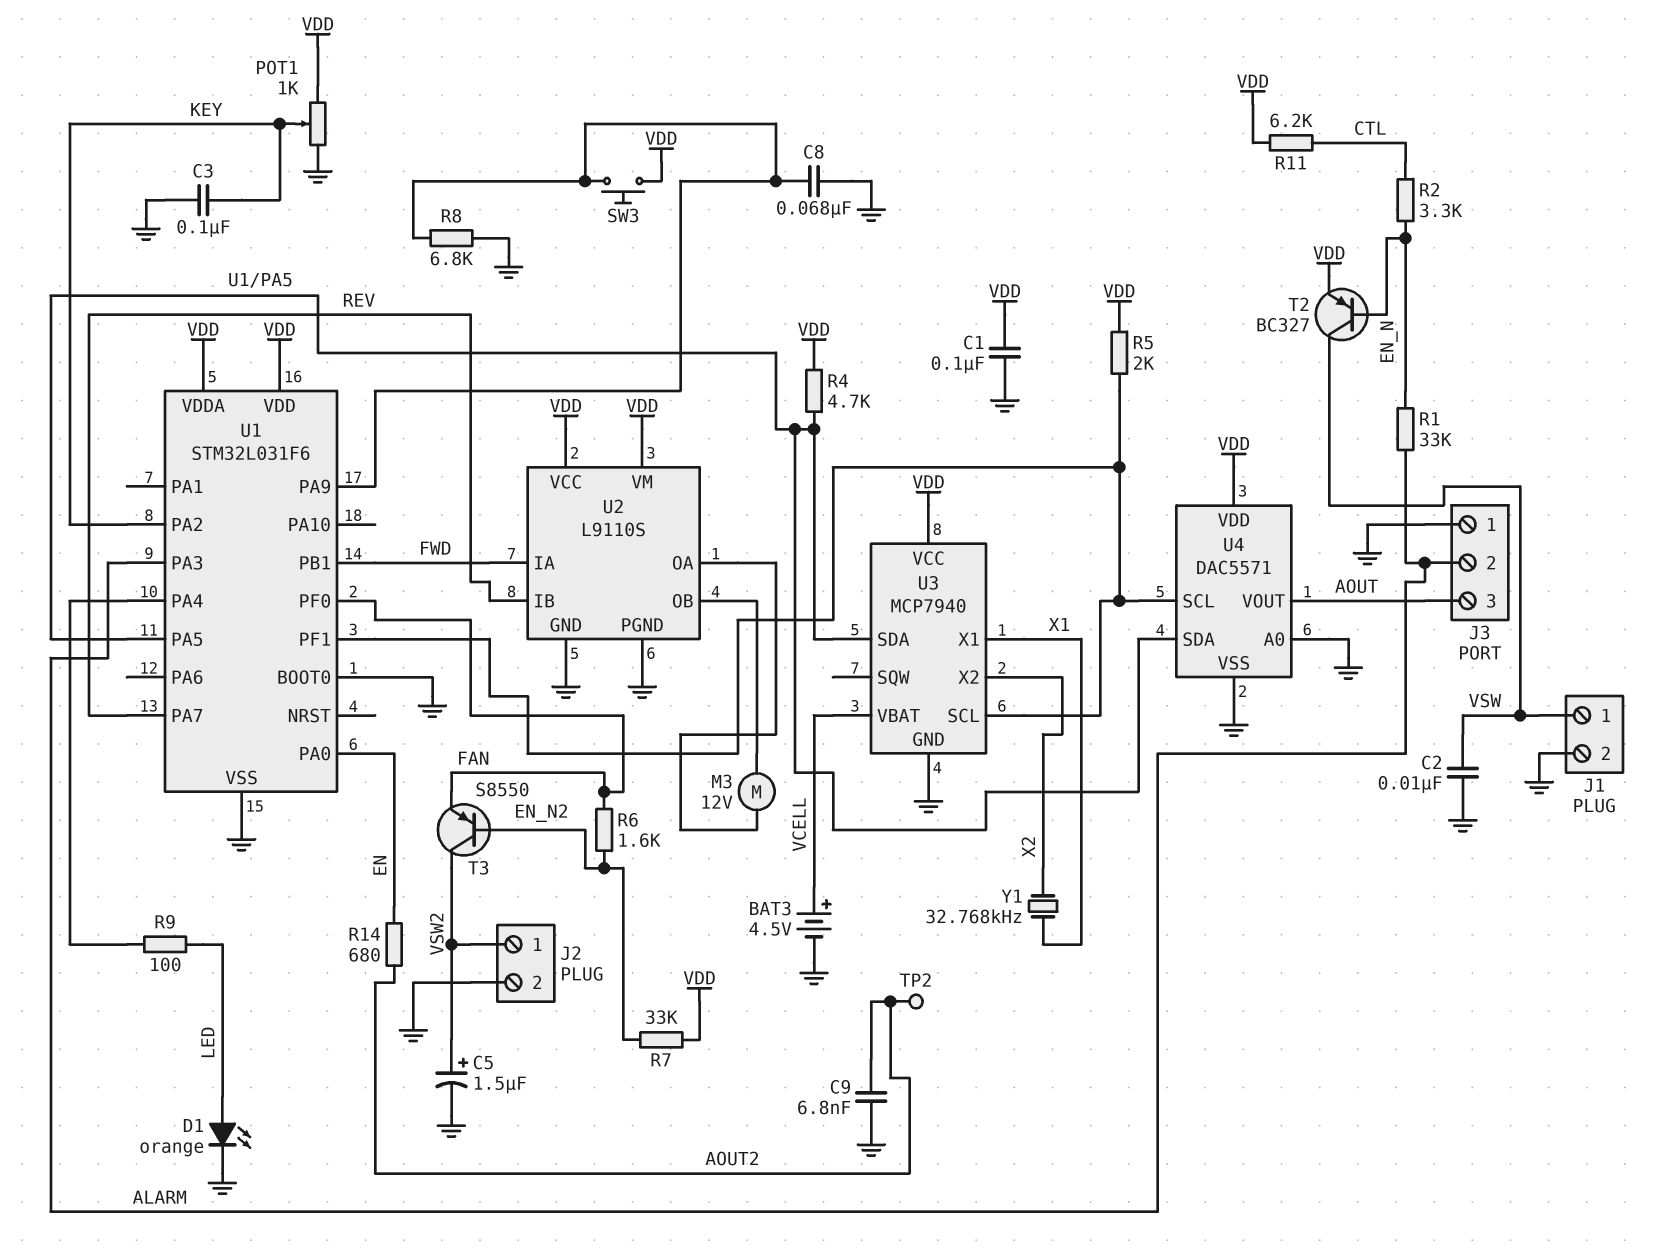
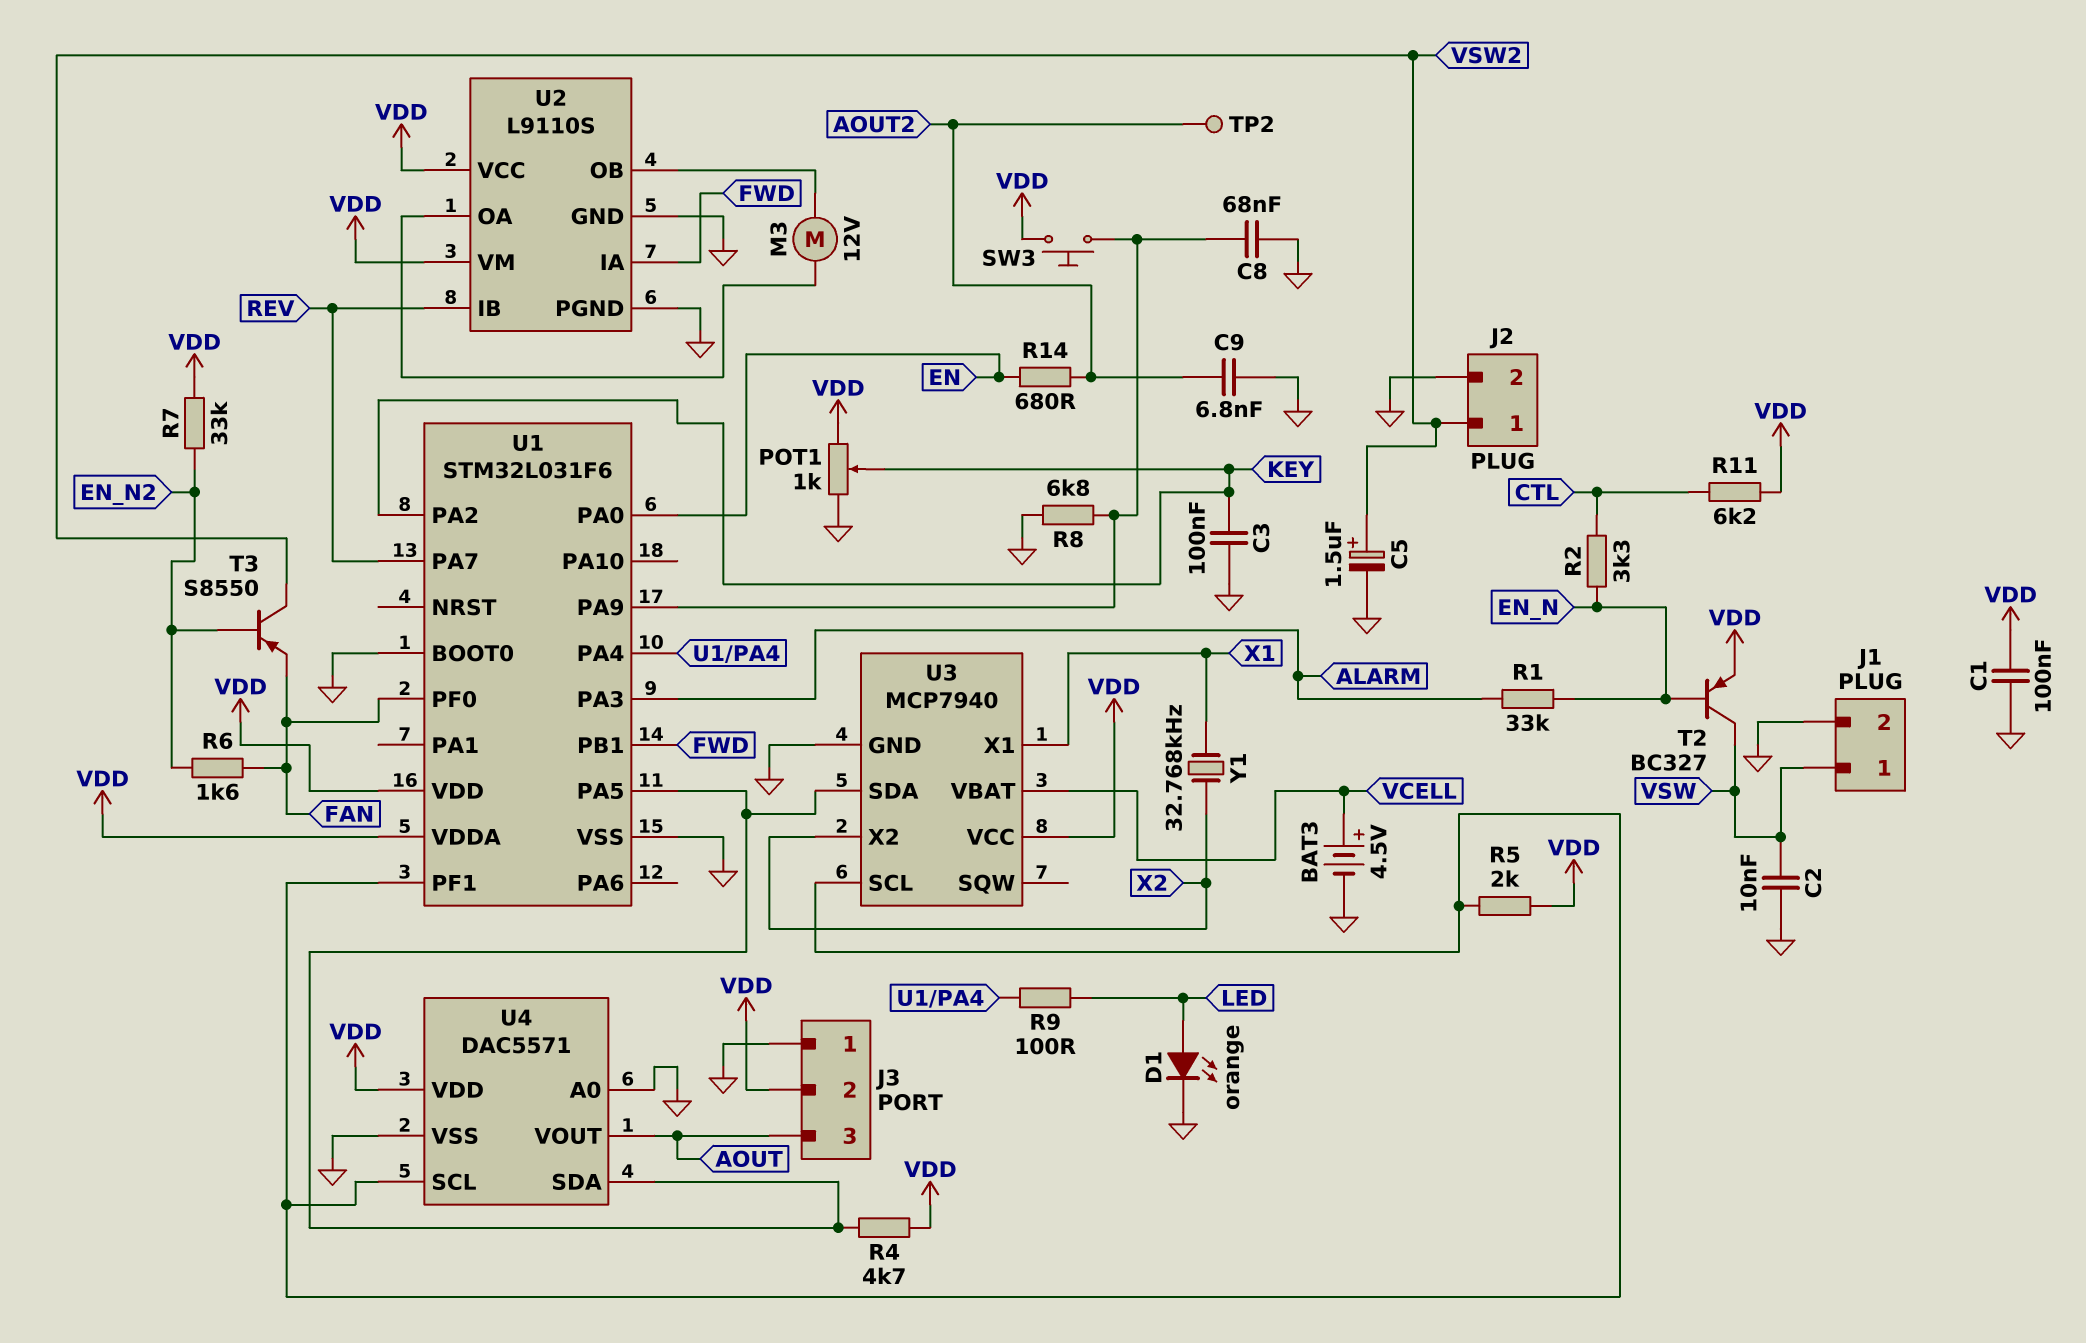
J3 pin 2: ALARM -> VDD

